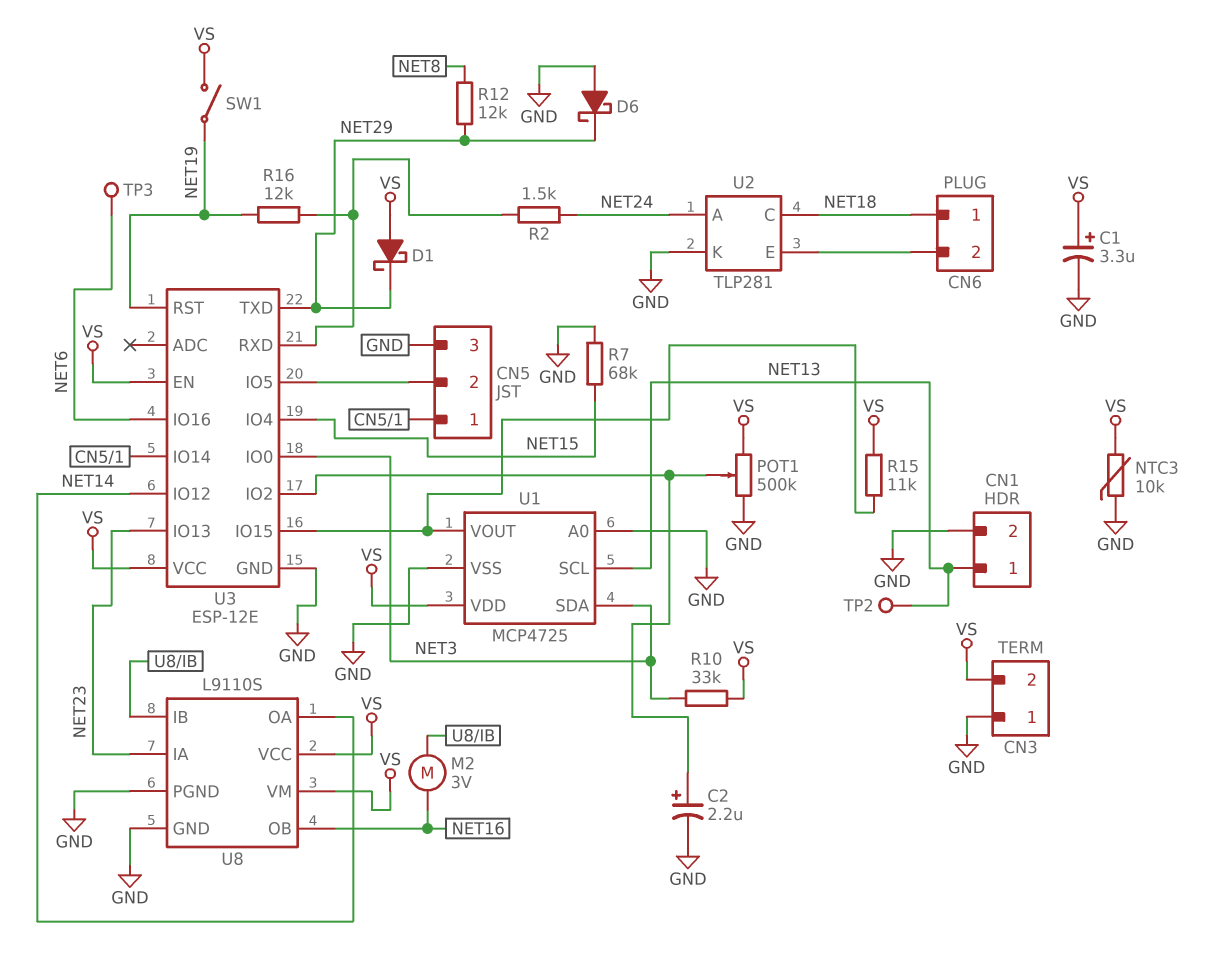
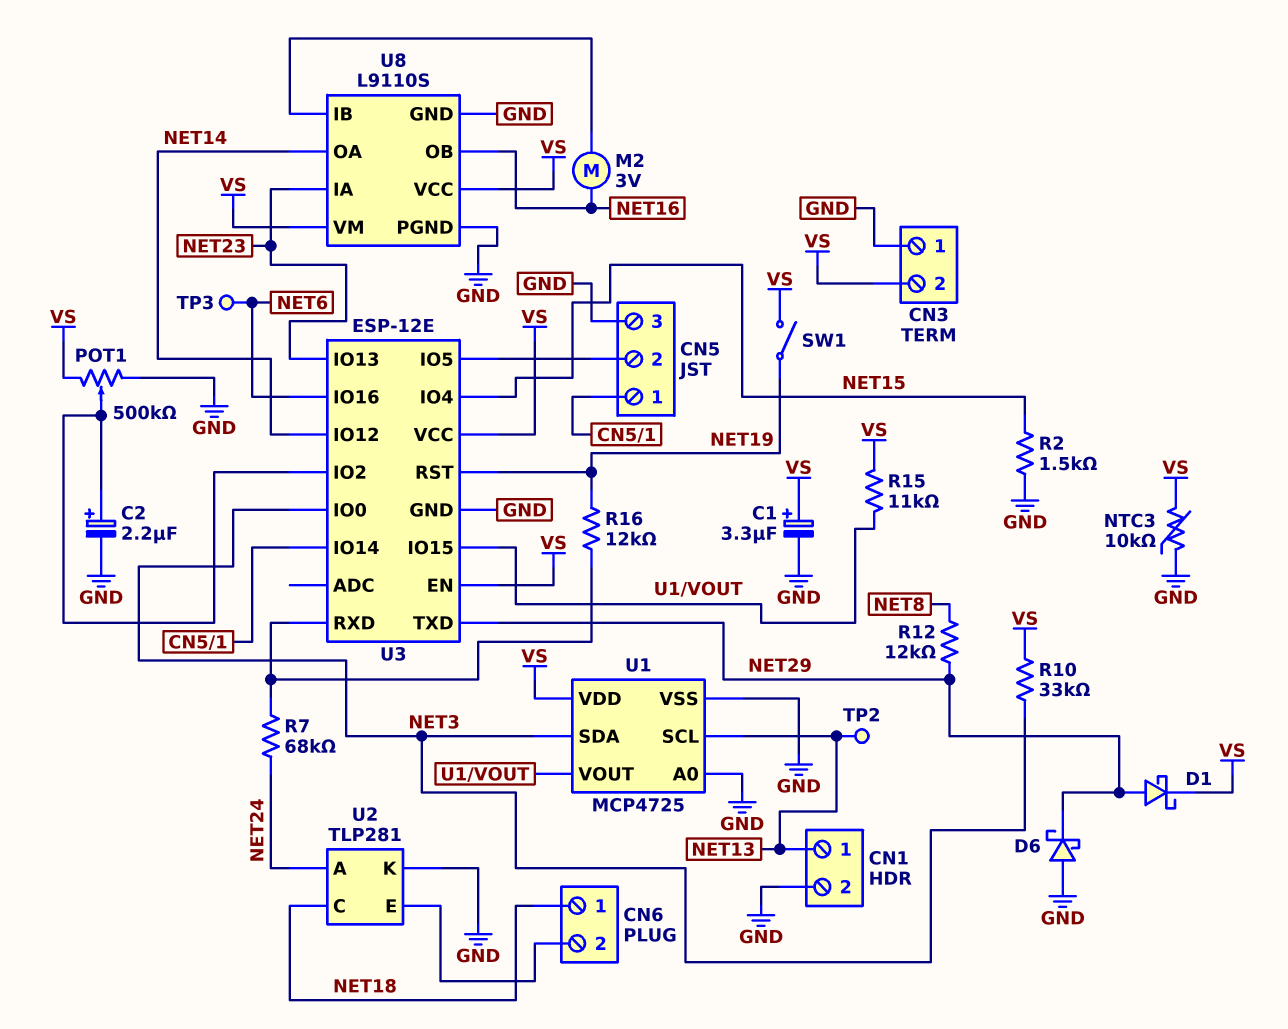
D1: schottky (A VS, K NET29) -> schottky (A NET29, K VS)
R2: 1.5k (NET24, U3/RXD) -> 1.5k (GND, NET15)
R7: 68k (GND, NET15) -> 68k (NET24, U3/RXD)

